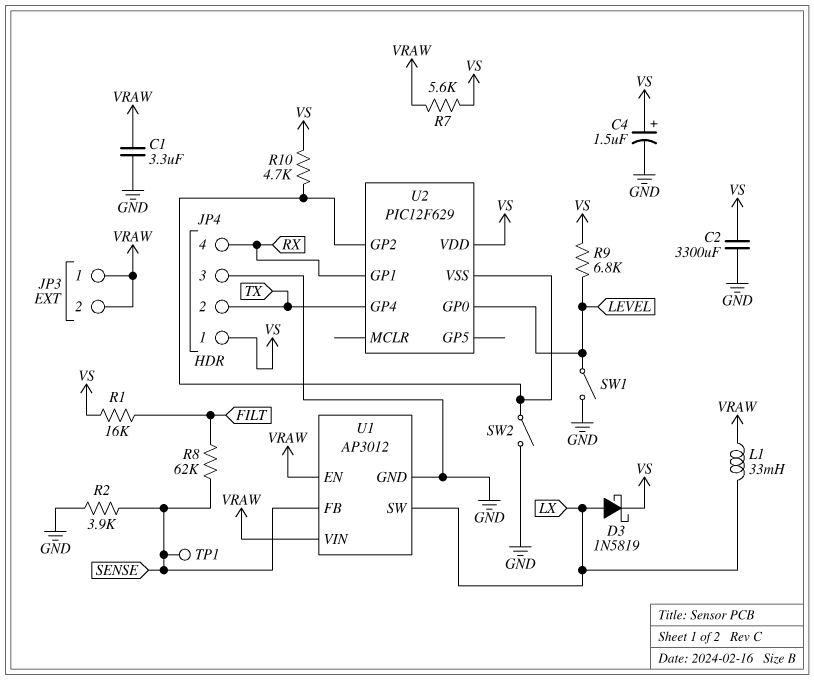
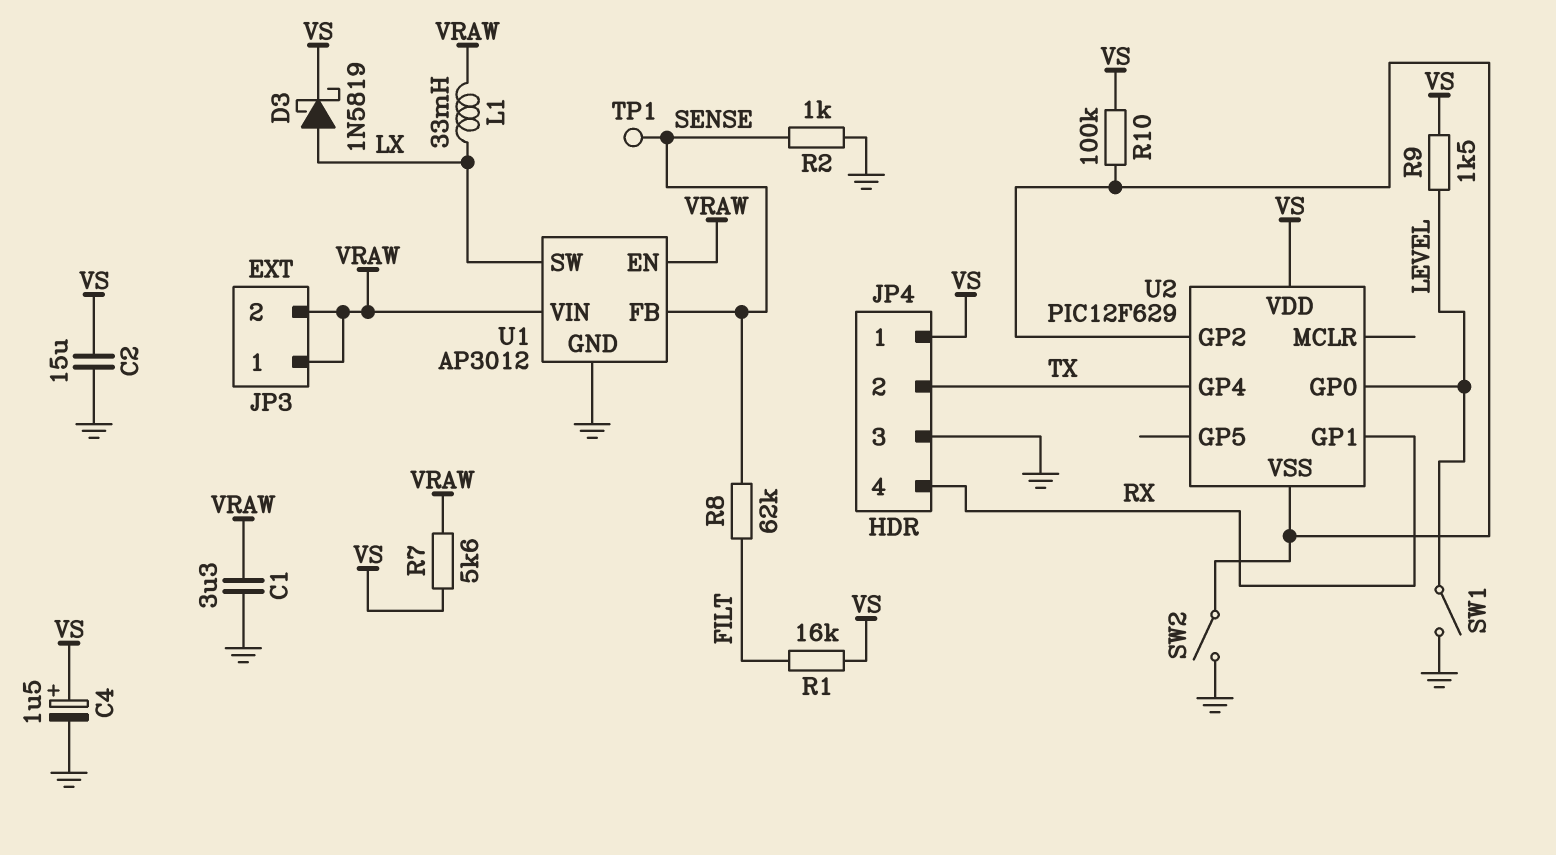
C2: 3300uF (GND, VS) -> 15uF (GND, VS)
R2: 3.9k (GND, SENSE) -> 1k (GND, SENSE)
R9: 6.8k (LEVEL, VS) -> 1.5k (LEVEL, VS)
R10: 4.7k (U2/GP2, VS) -> 100k (U2/GP2, VS)

